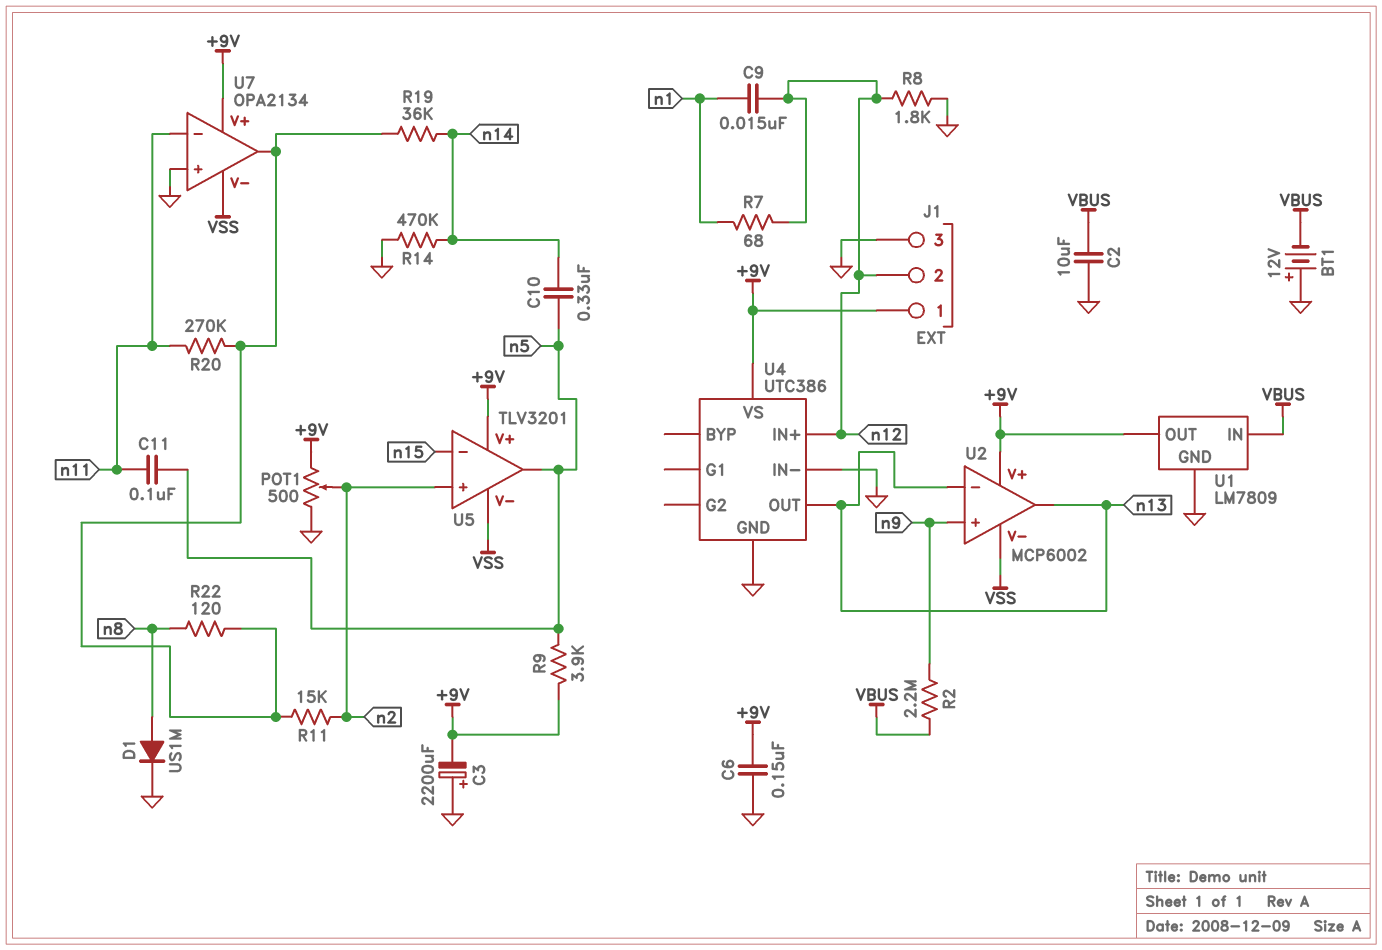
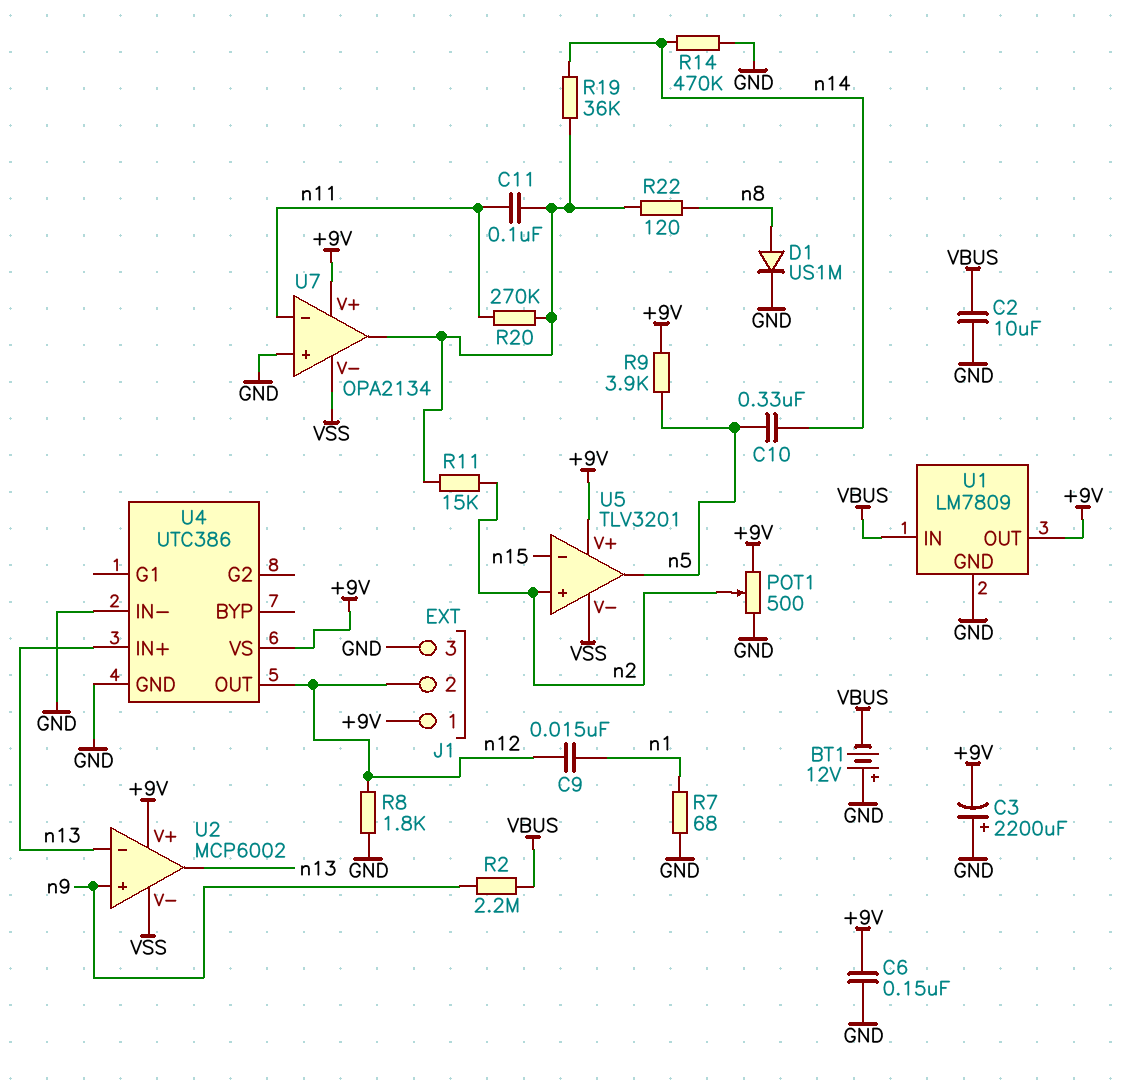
C11: 100nF (n5, n11) -> 100nF (U7/out, n11)
R7: 68 (n1, n12) -> 68 (GND, n1)
U4 pin IN+: n12 -> n13
U4 pin OUT: n13 -> n12

